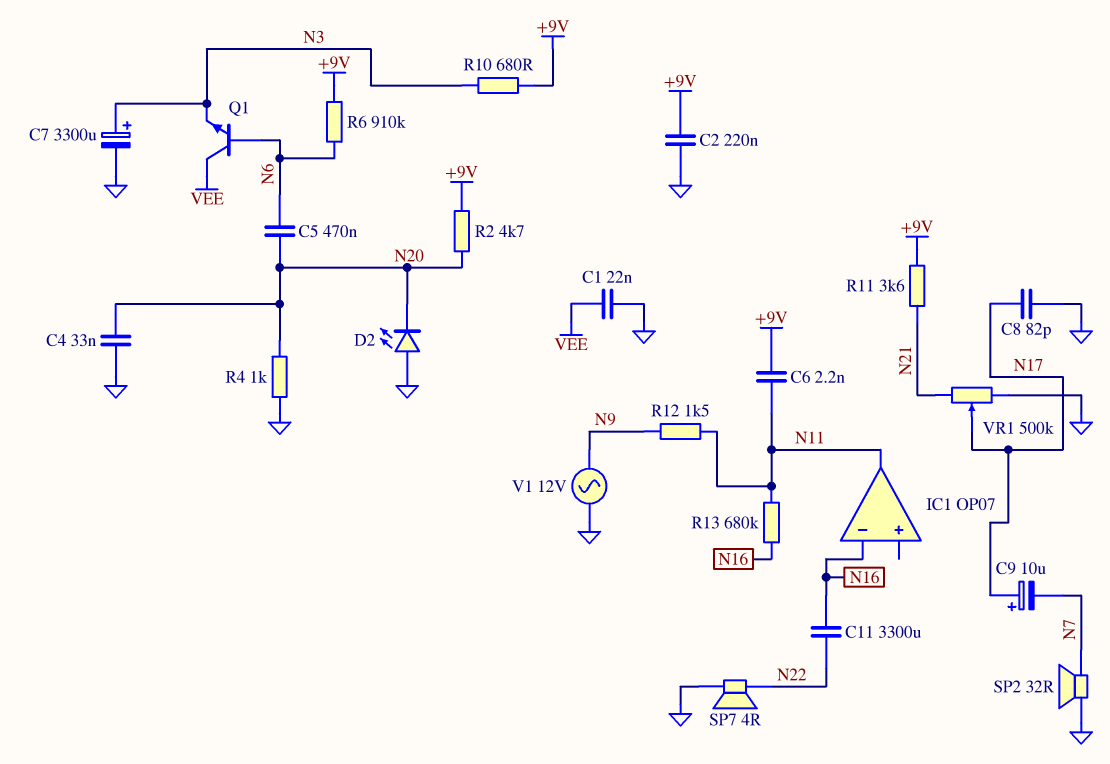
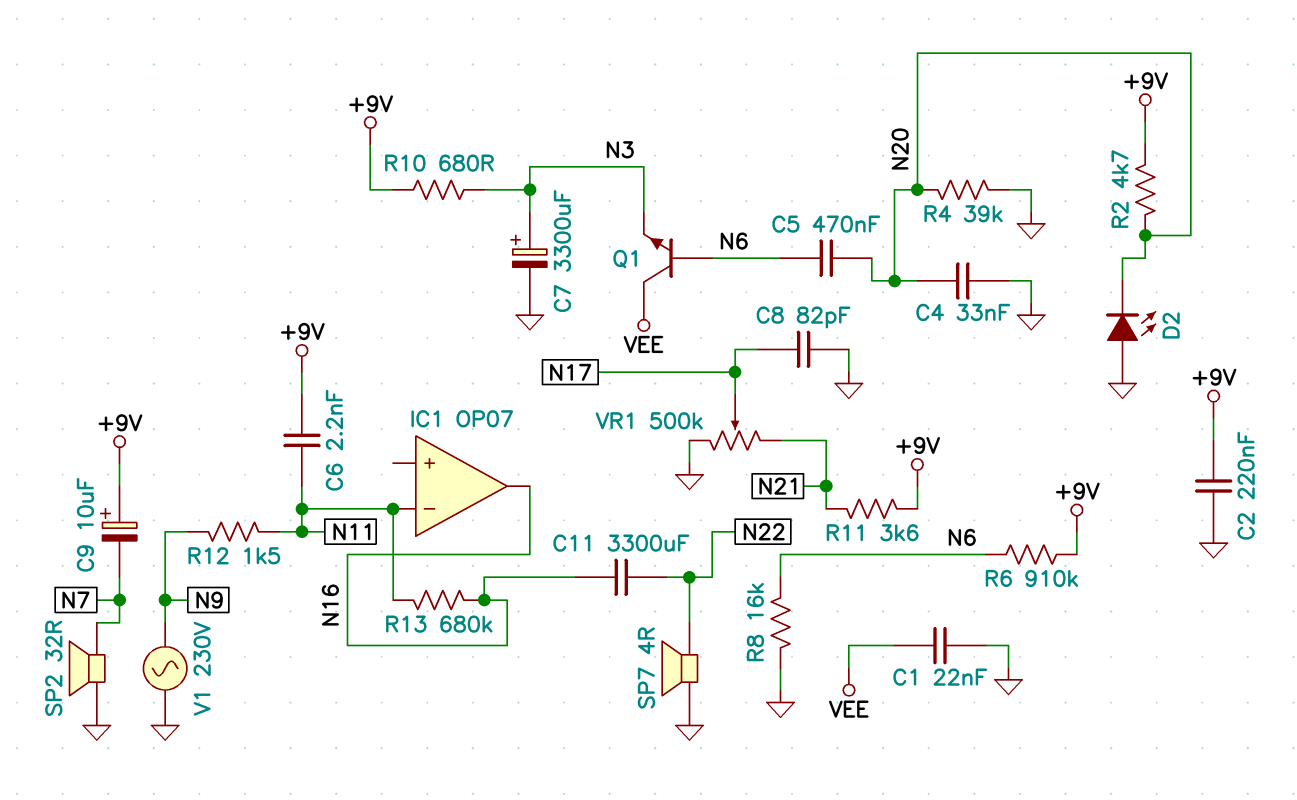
C9: 10uF (plus N17, minus N7) -> 10uF (plus +9V, minus N7)
IC1 pin in-: N16 -> N11
IC1 pin out: N11 -> N16
R4: 1k (GND, N20) -> 39k (GND, N20)
R8: none -> 16k (GND, N6)
V1: AC 12V (GND, N9) -> AC 230V (GND, N9)

